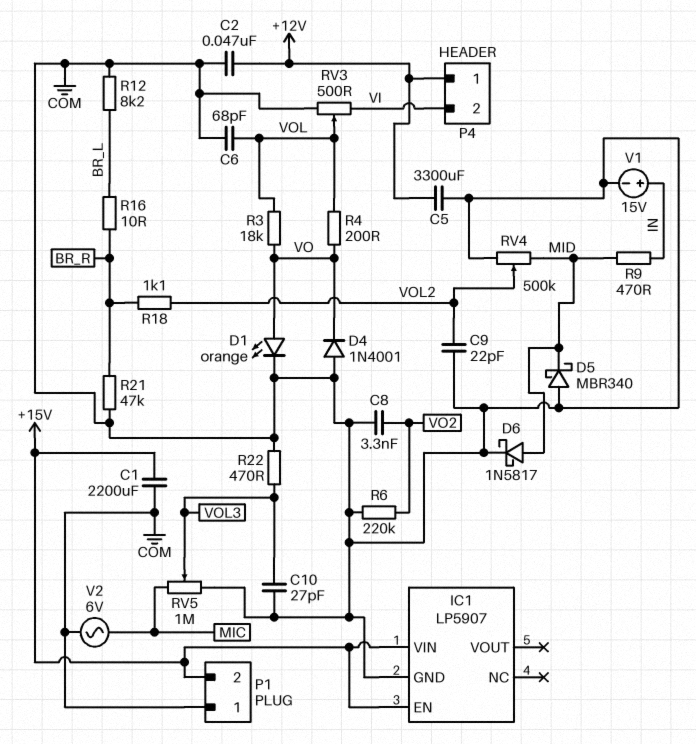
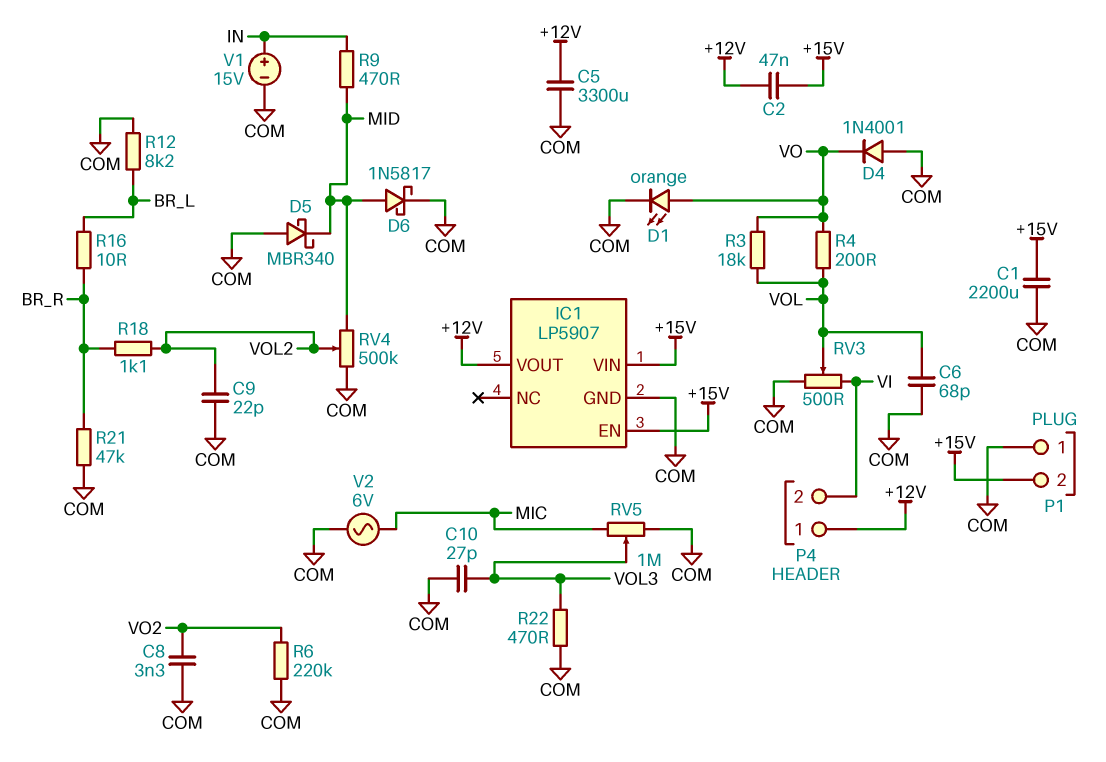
C2: 47nF (+12V, COM) -> 47nF (+12V, +15V)
IC1 pin VOUT: none -> +12V

